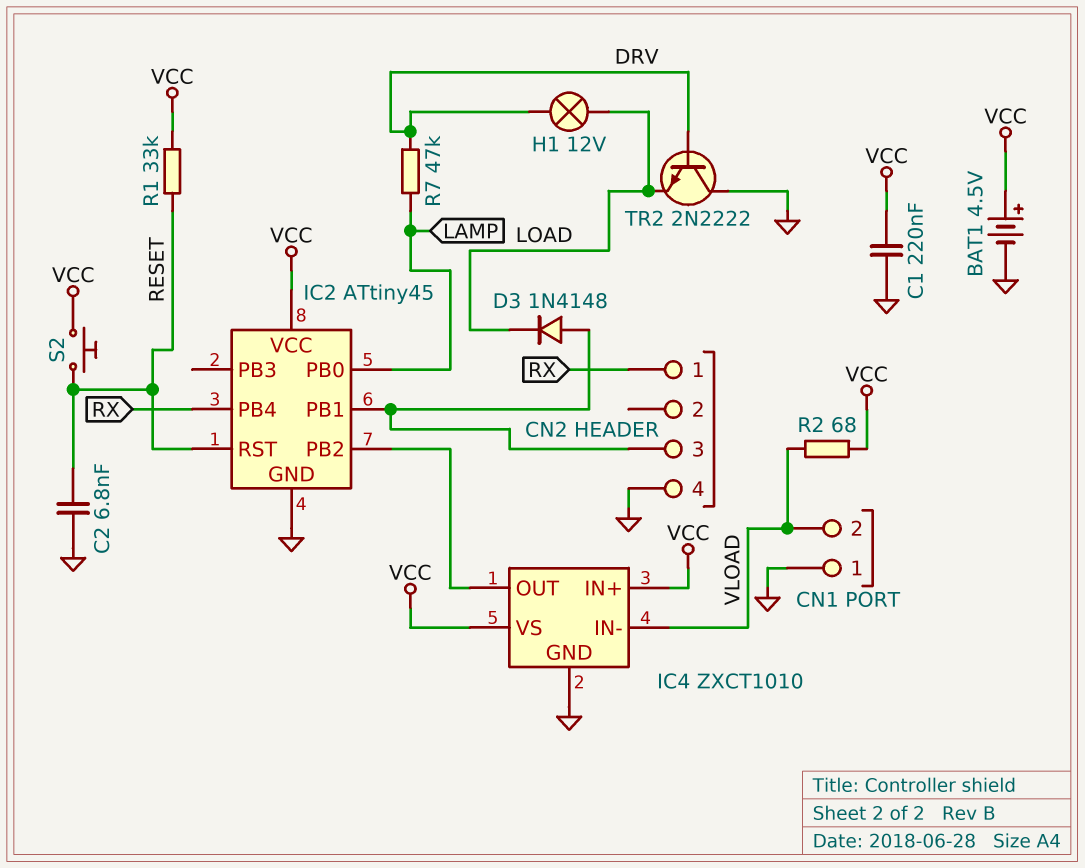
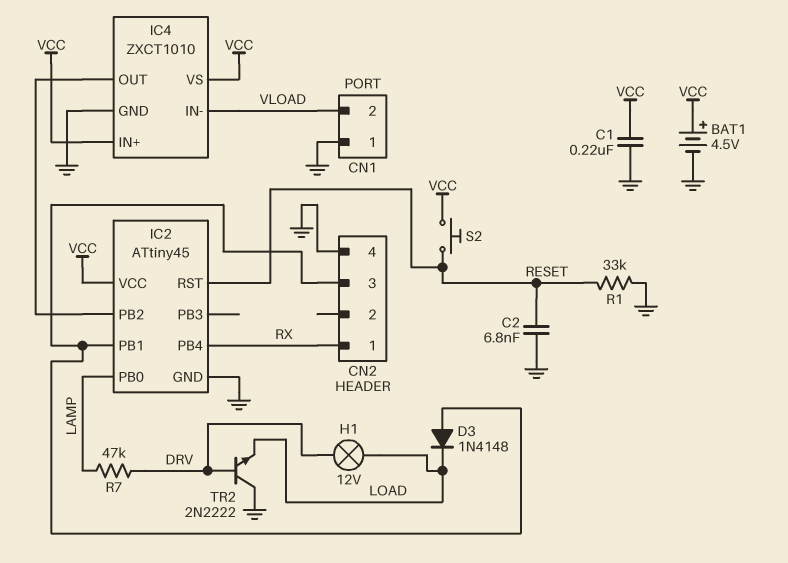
R1: 33k (RESET, VCC) -> 33k (GND, RESET)
R2: 68 (VCC, VLOAD) -> none

